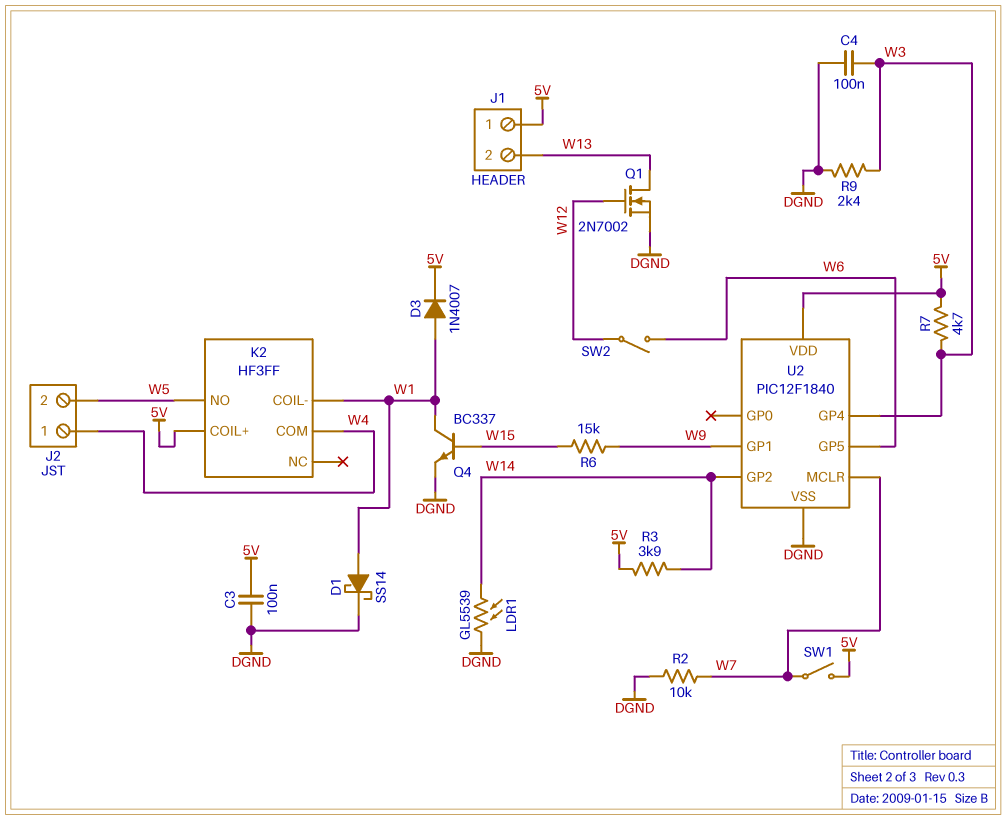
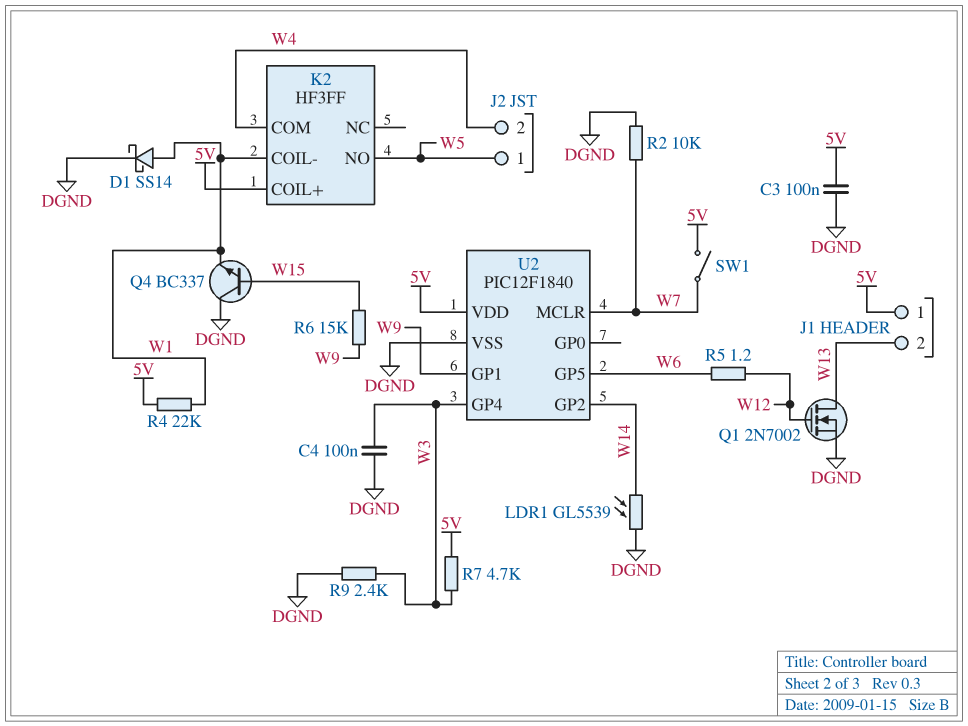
D3: diode 1N4007 (A W1, K 5V) -> none
J2 pin 1: W4 -> W5
J2 pin 2: W5 -> W4
Q4: NPN BC337 (B W15, C W1, E DGND) -> NPN BC337 (B W15, C DGND, E W1)
R3: 3.9k (5V, W14) -> none
R4: none -> 22k (5V, W1)
R5: none -> 1.2 (W6, W12)
SW2: switch (W6, W12) -> none

